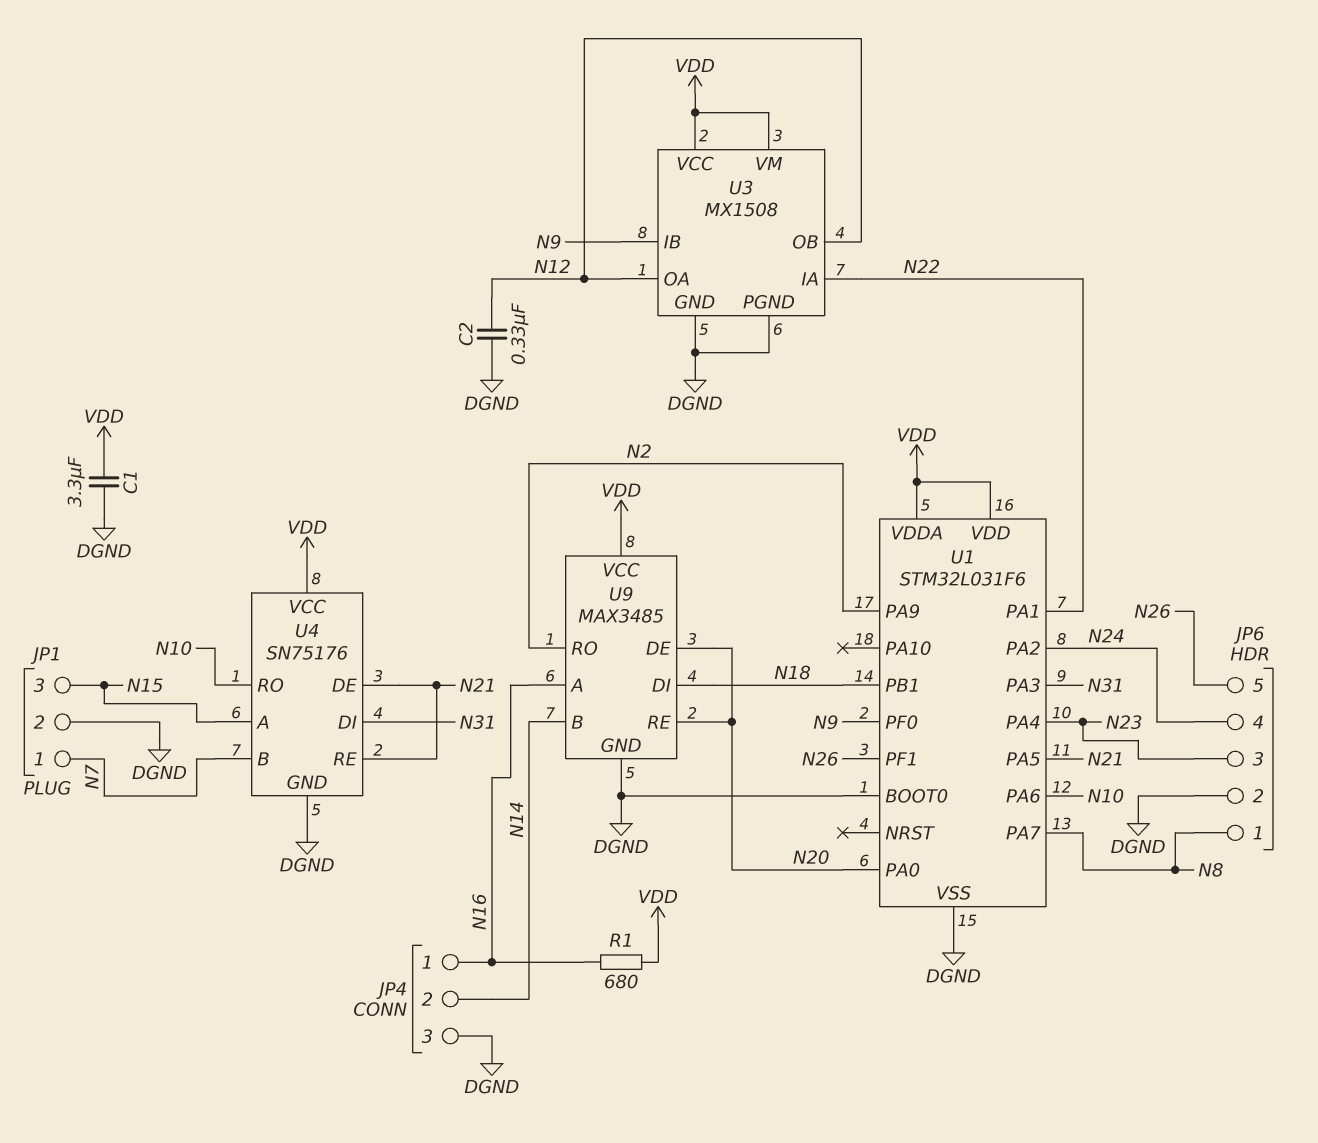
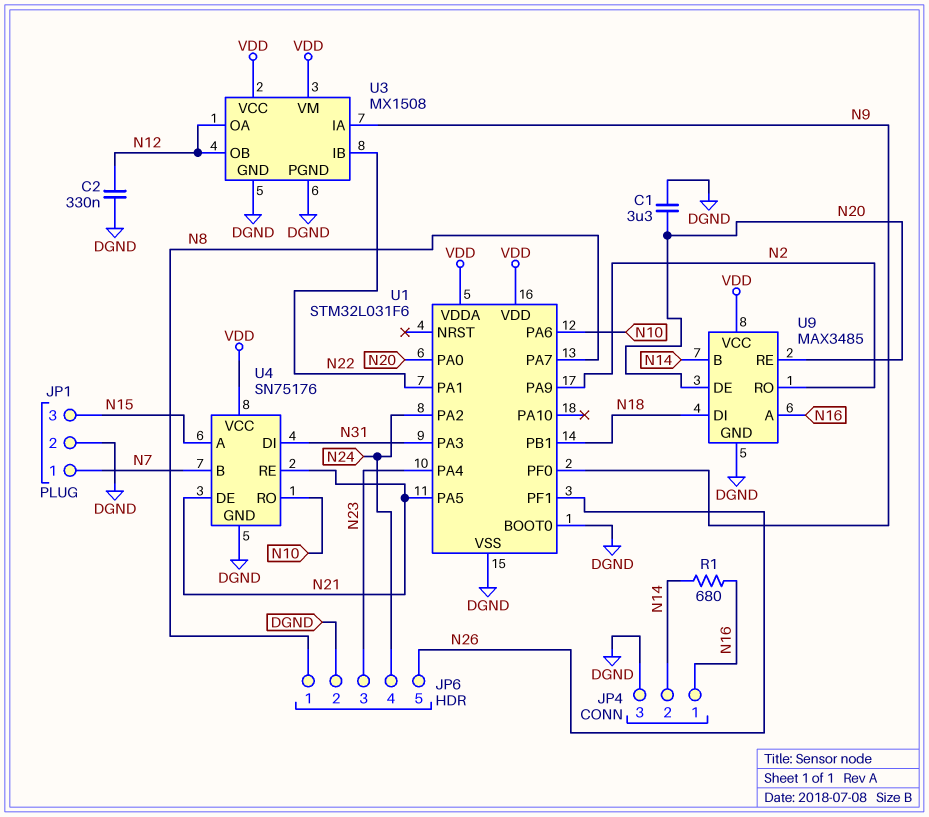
C1: 3.3uF (DGND, VDD) -> 3.3uF (DGND, N20)
R1: 680 (N16, VDD) -> 680 (N14, N16)
U3 pin IA: N22 -> N9
U3 pin IB: N9 -> N22

